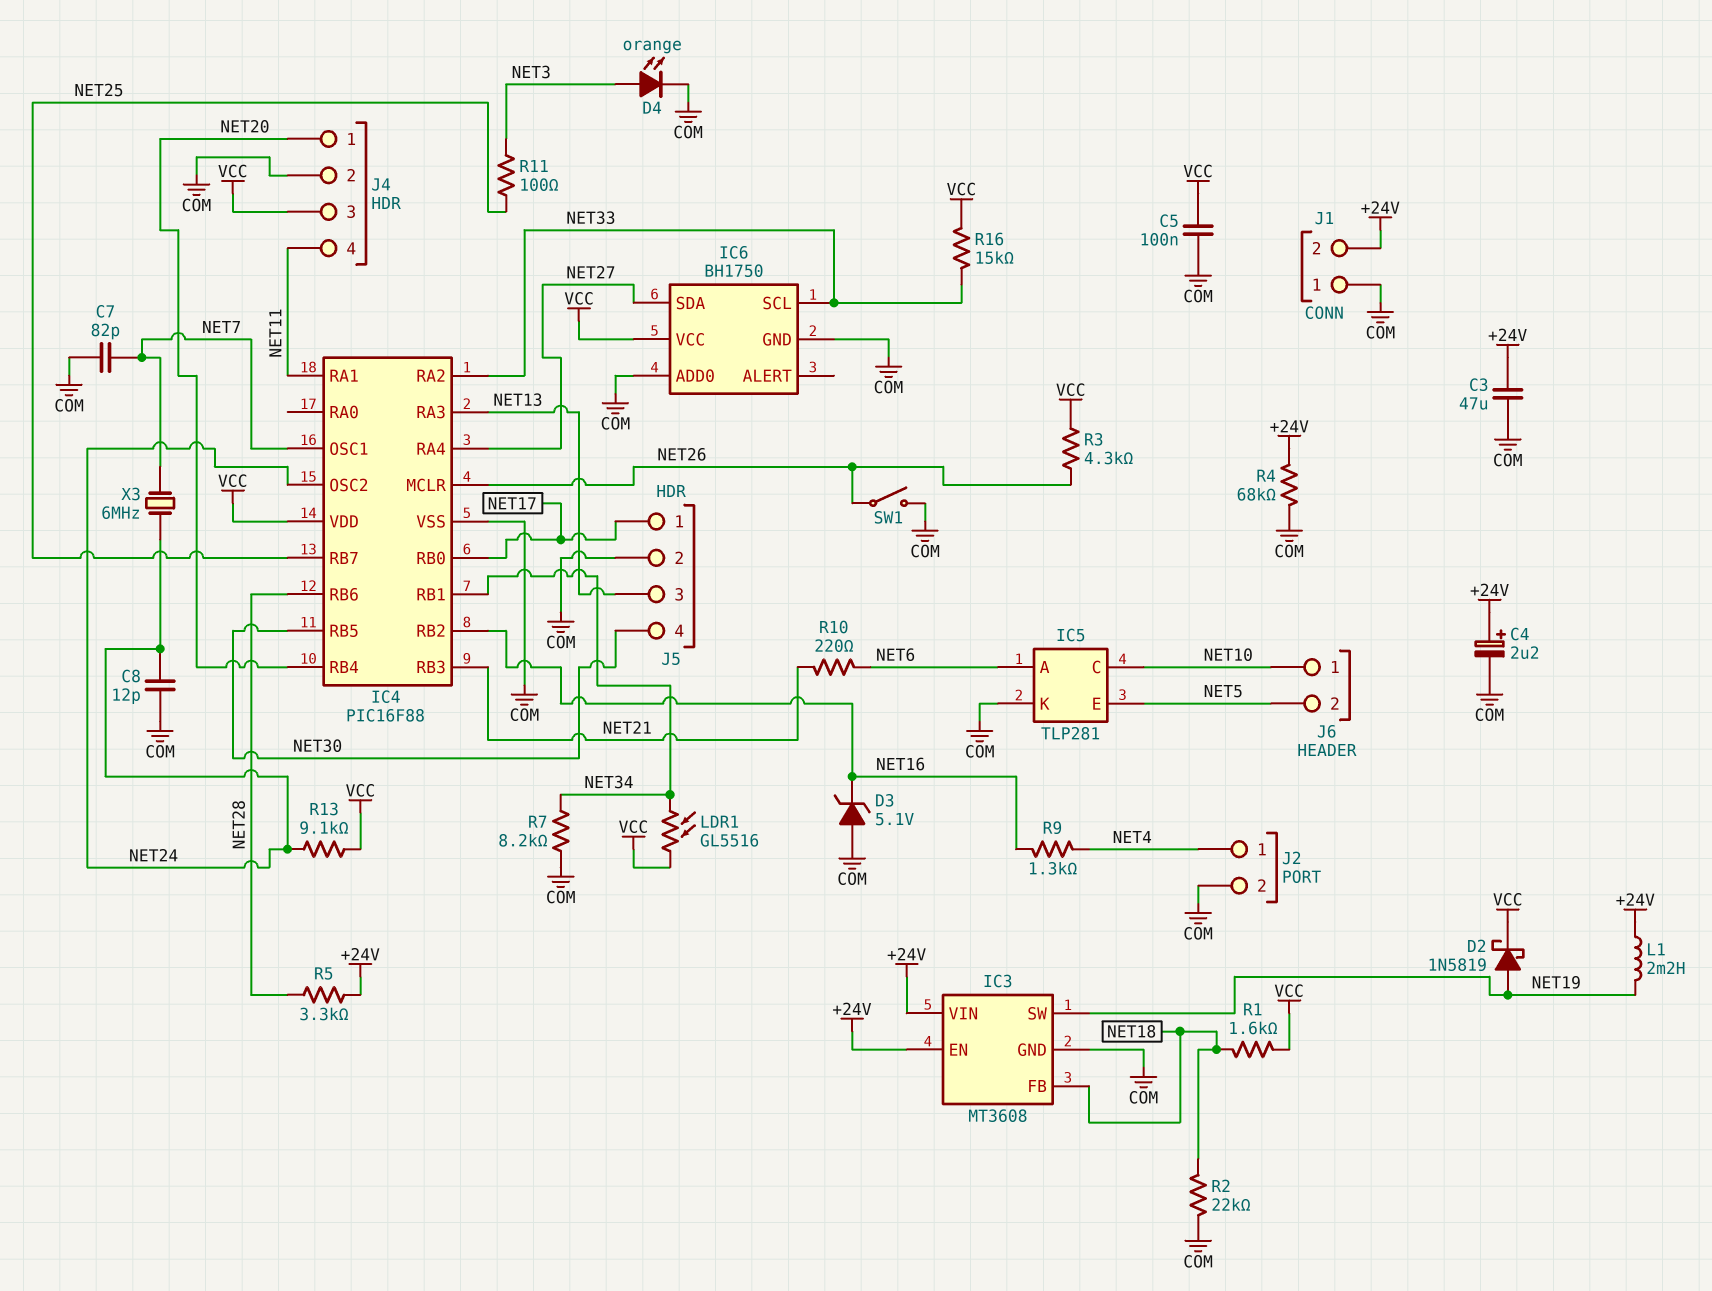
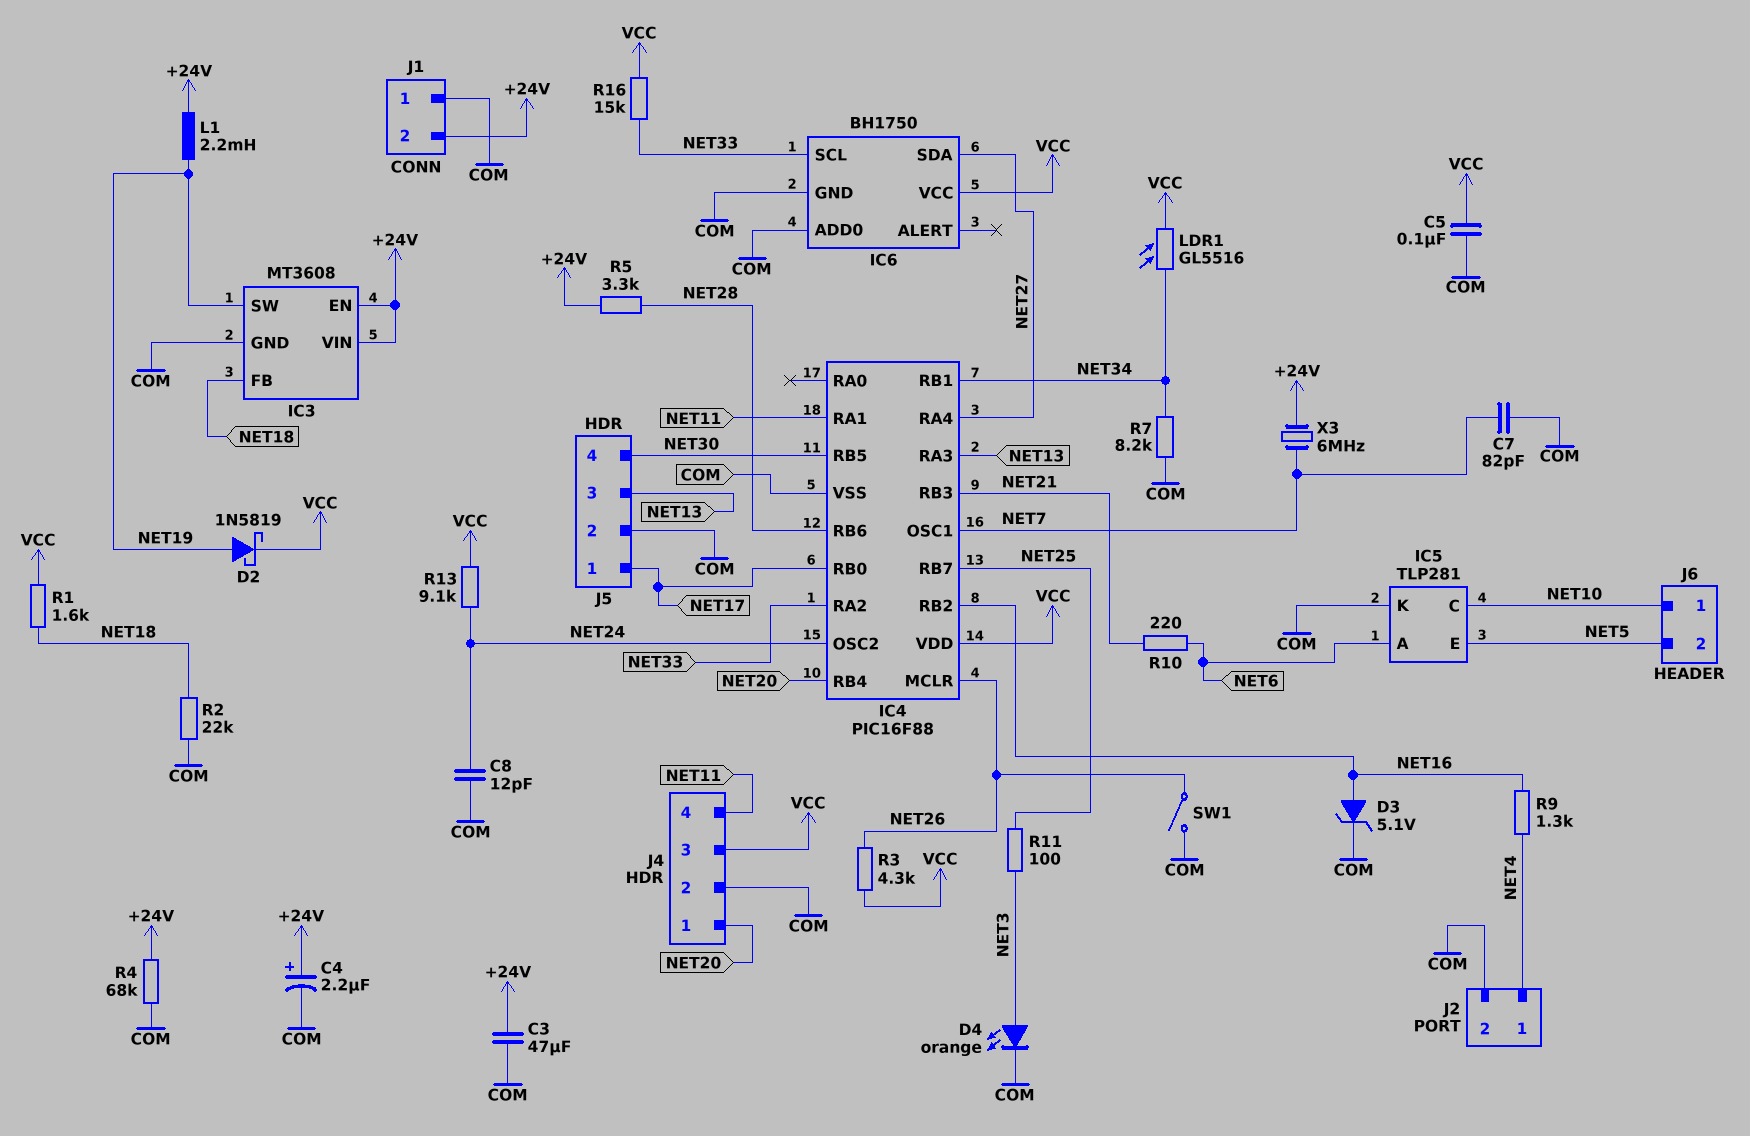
D3: zener 5.1V (A COM, K NET16) -> zener 5.1V (A NET16, K COM)
X3: 6MHz (NET7, NET24) -> 6MHz (+24V, NET7)

